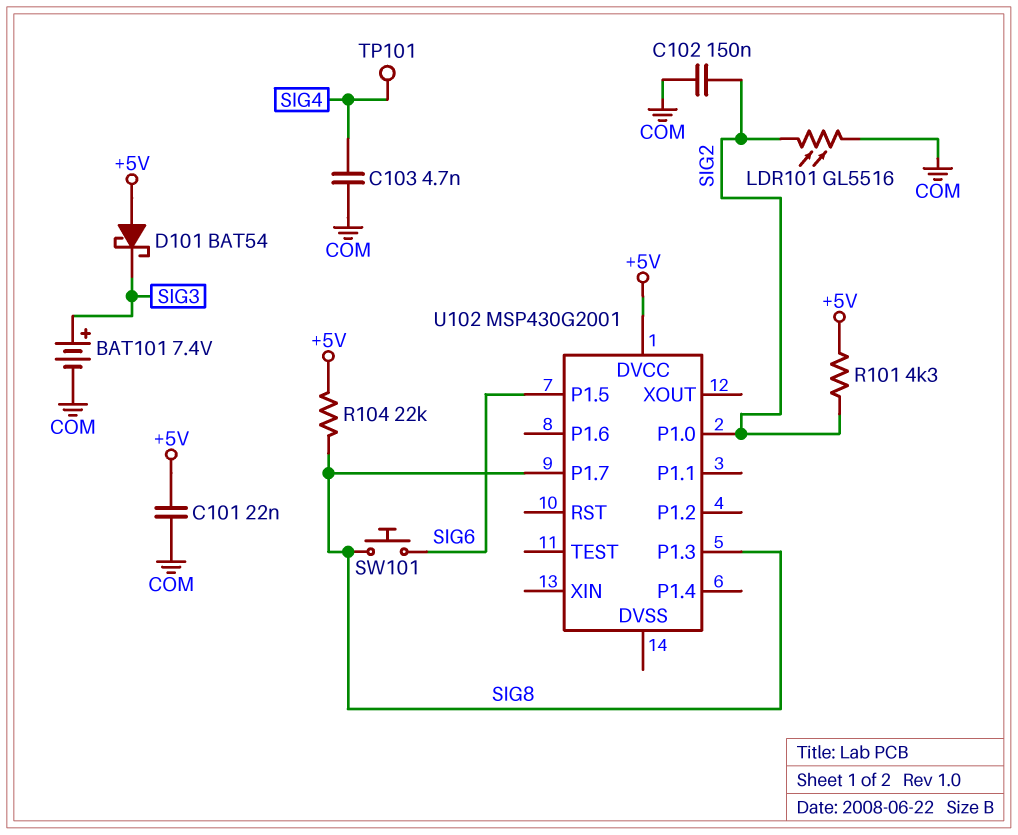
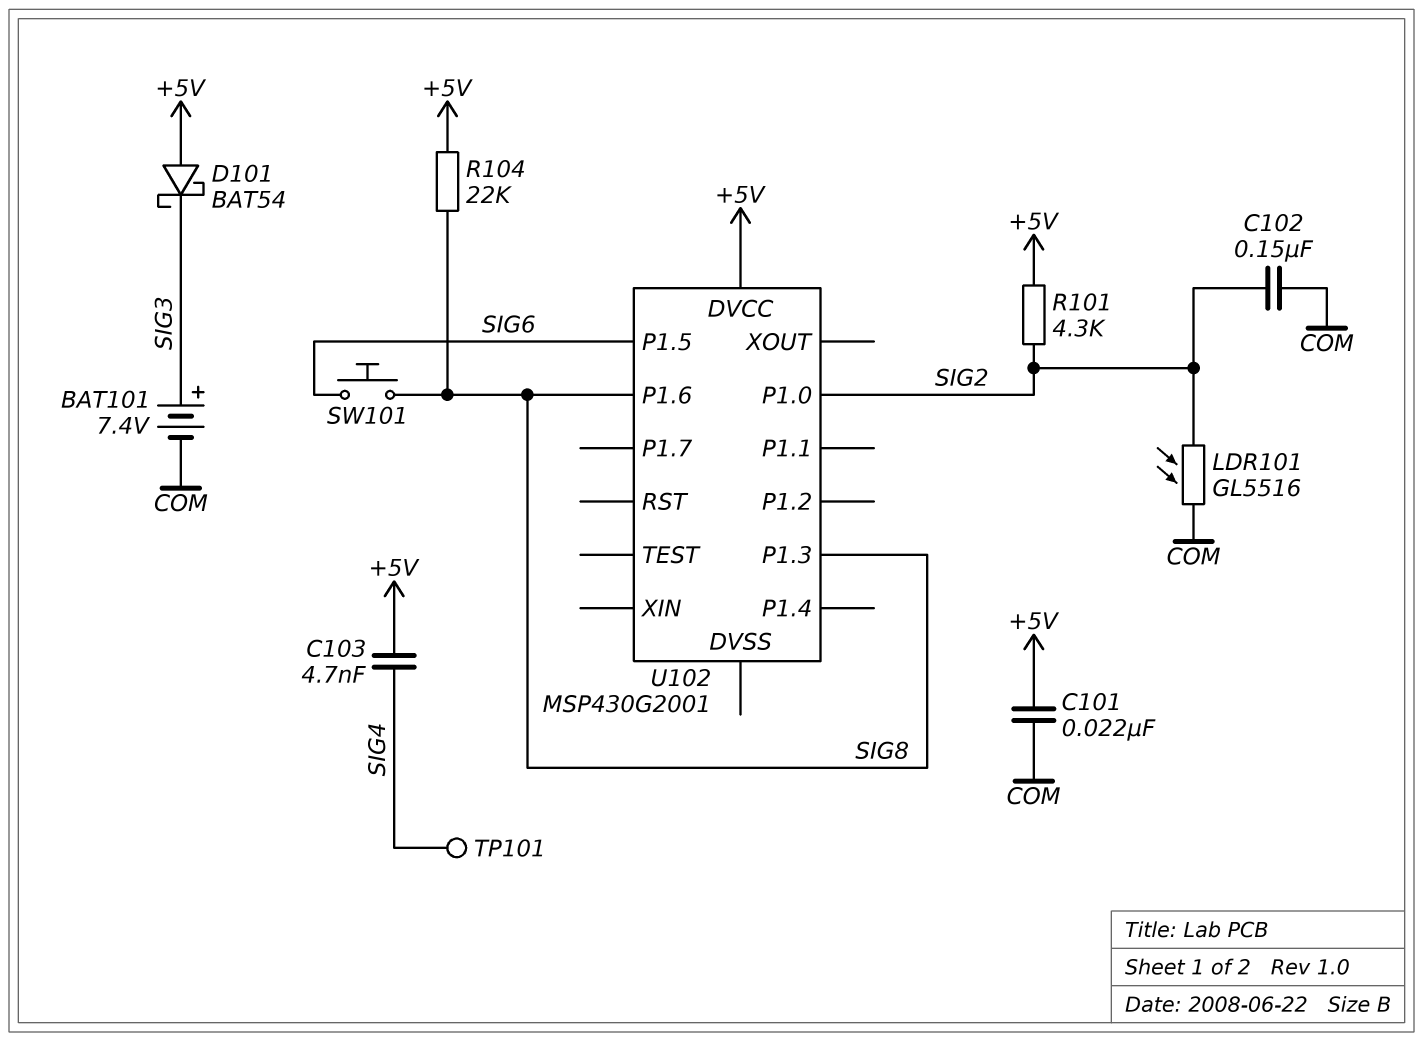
C103: 4.7nF (COM, SIG4) -> 4.7nF (+5V, SIG4)
U102 pin P1.6: none -> SIG8
U102 pin P1.7: SIG8 -> none

